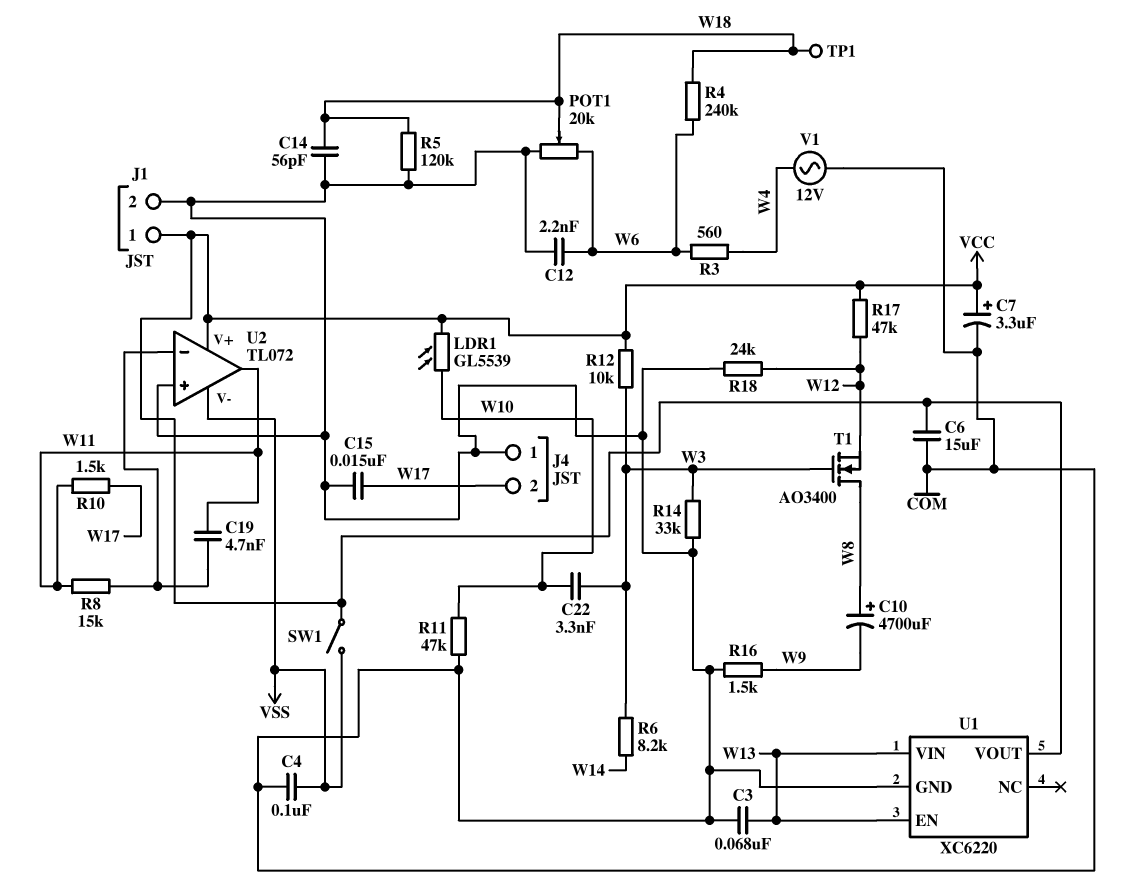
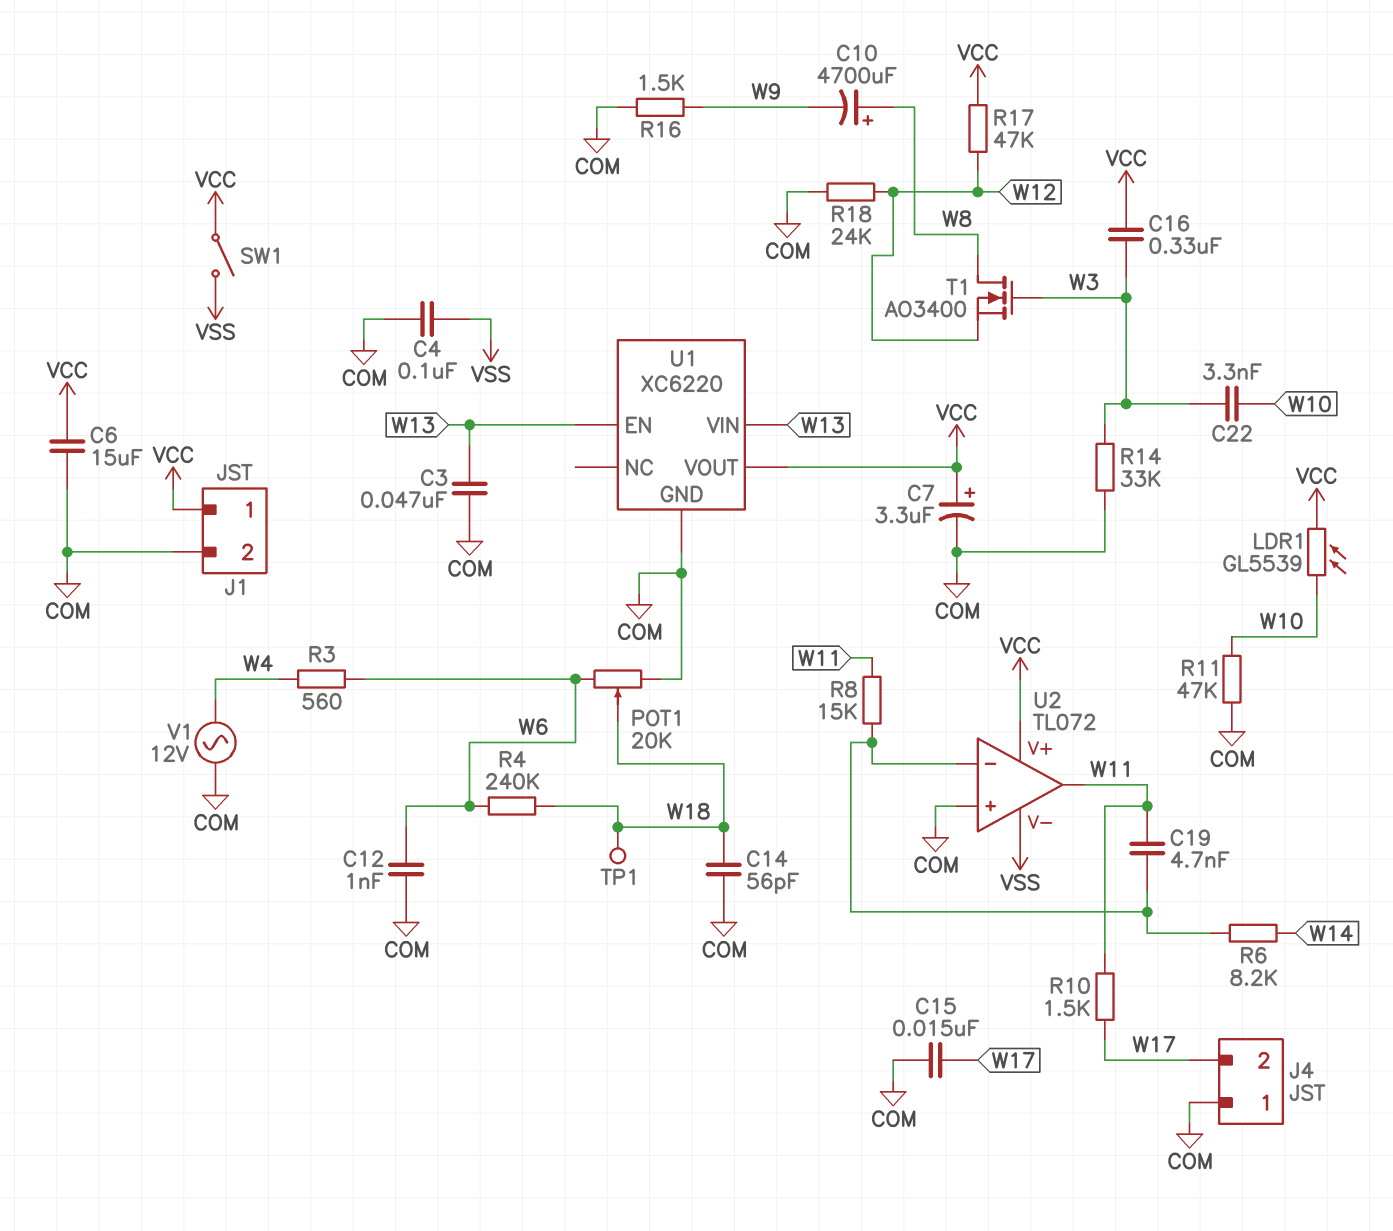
C3: 68nF (COM, W13) -> 47nF (COM, W13)
C12: 2.2nF (COM, W6) -> 1nF (COM, W6)
C16: none -> 330nF (VCC, W3)
R5: 120k (COM, W18) -> none
R6: 8.2k (W3, W14) -> 8.2k (U2/in-, W14)
R12: 10k (VCC, W3) -> none

